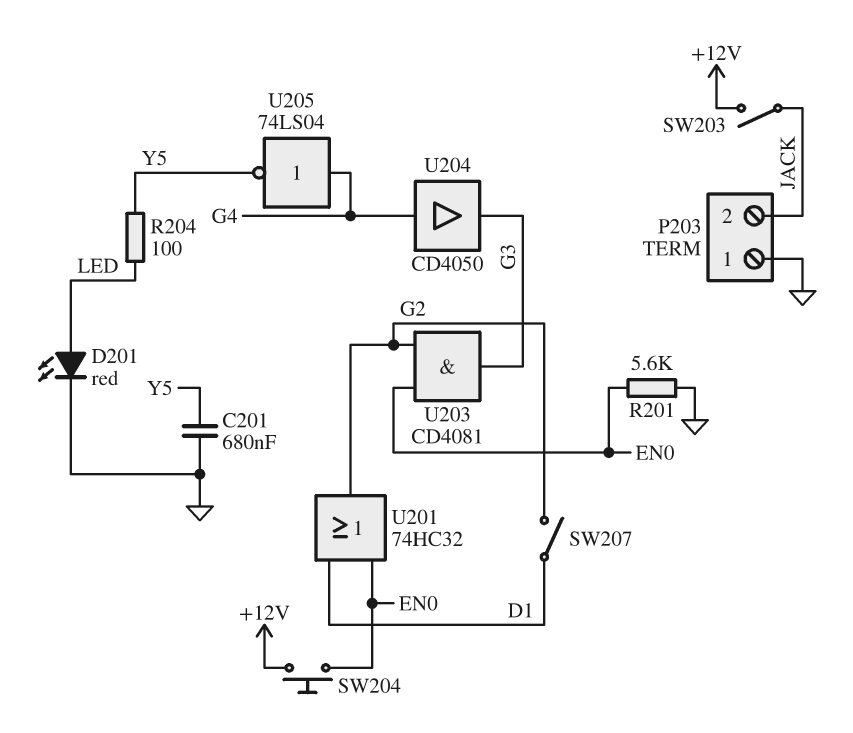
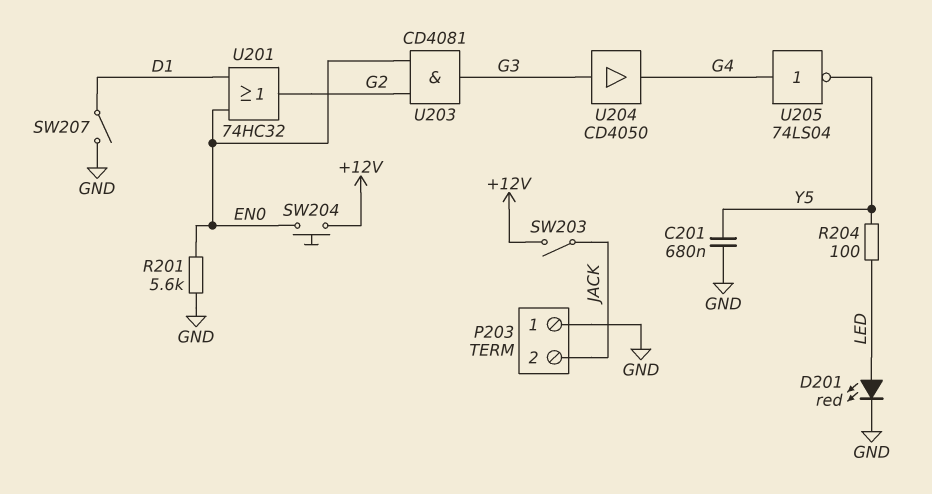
SW207: switch (D1, G2) -> switch (D1, GND)
U204: buffer CD4050 (in G4, out G3) -> buffer CD4050 (in G3, out G4)

